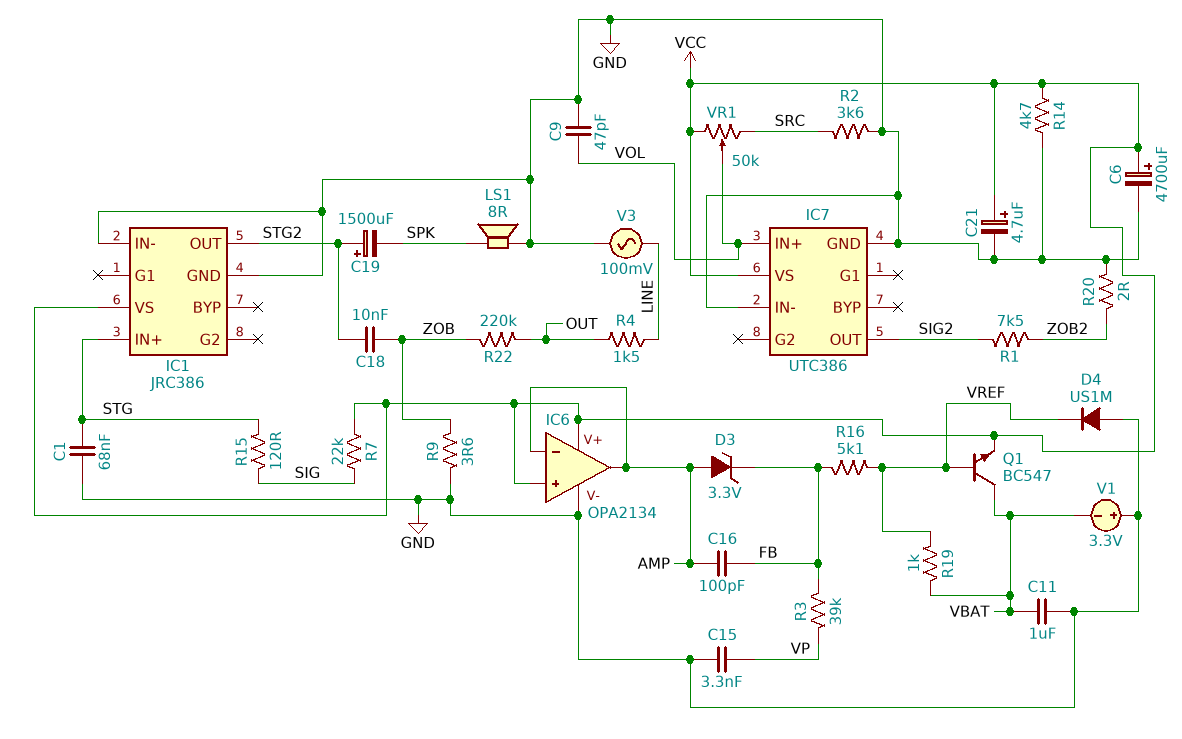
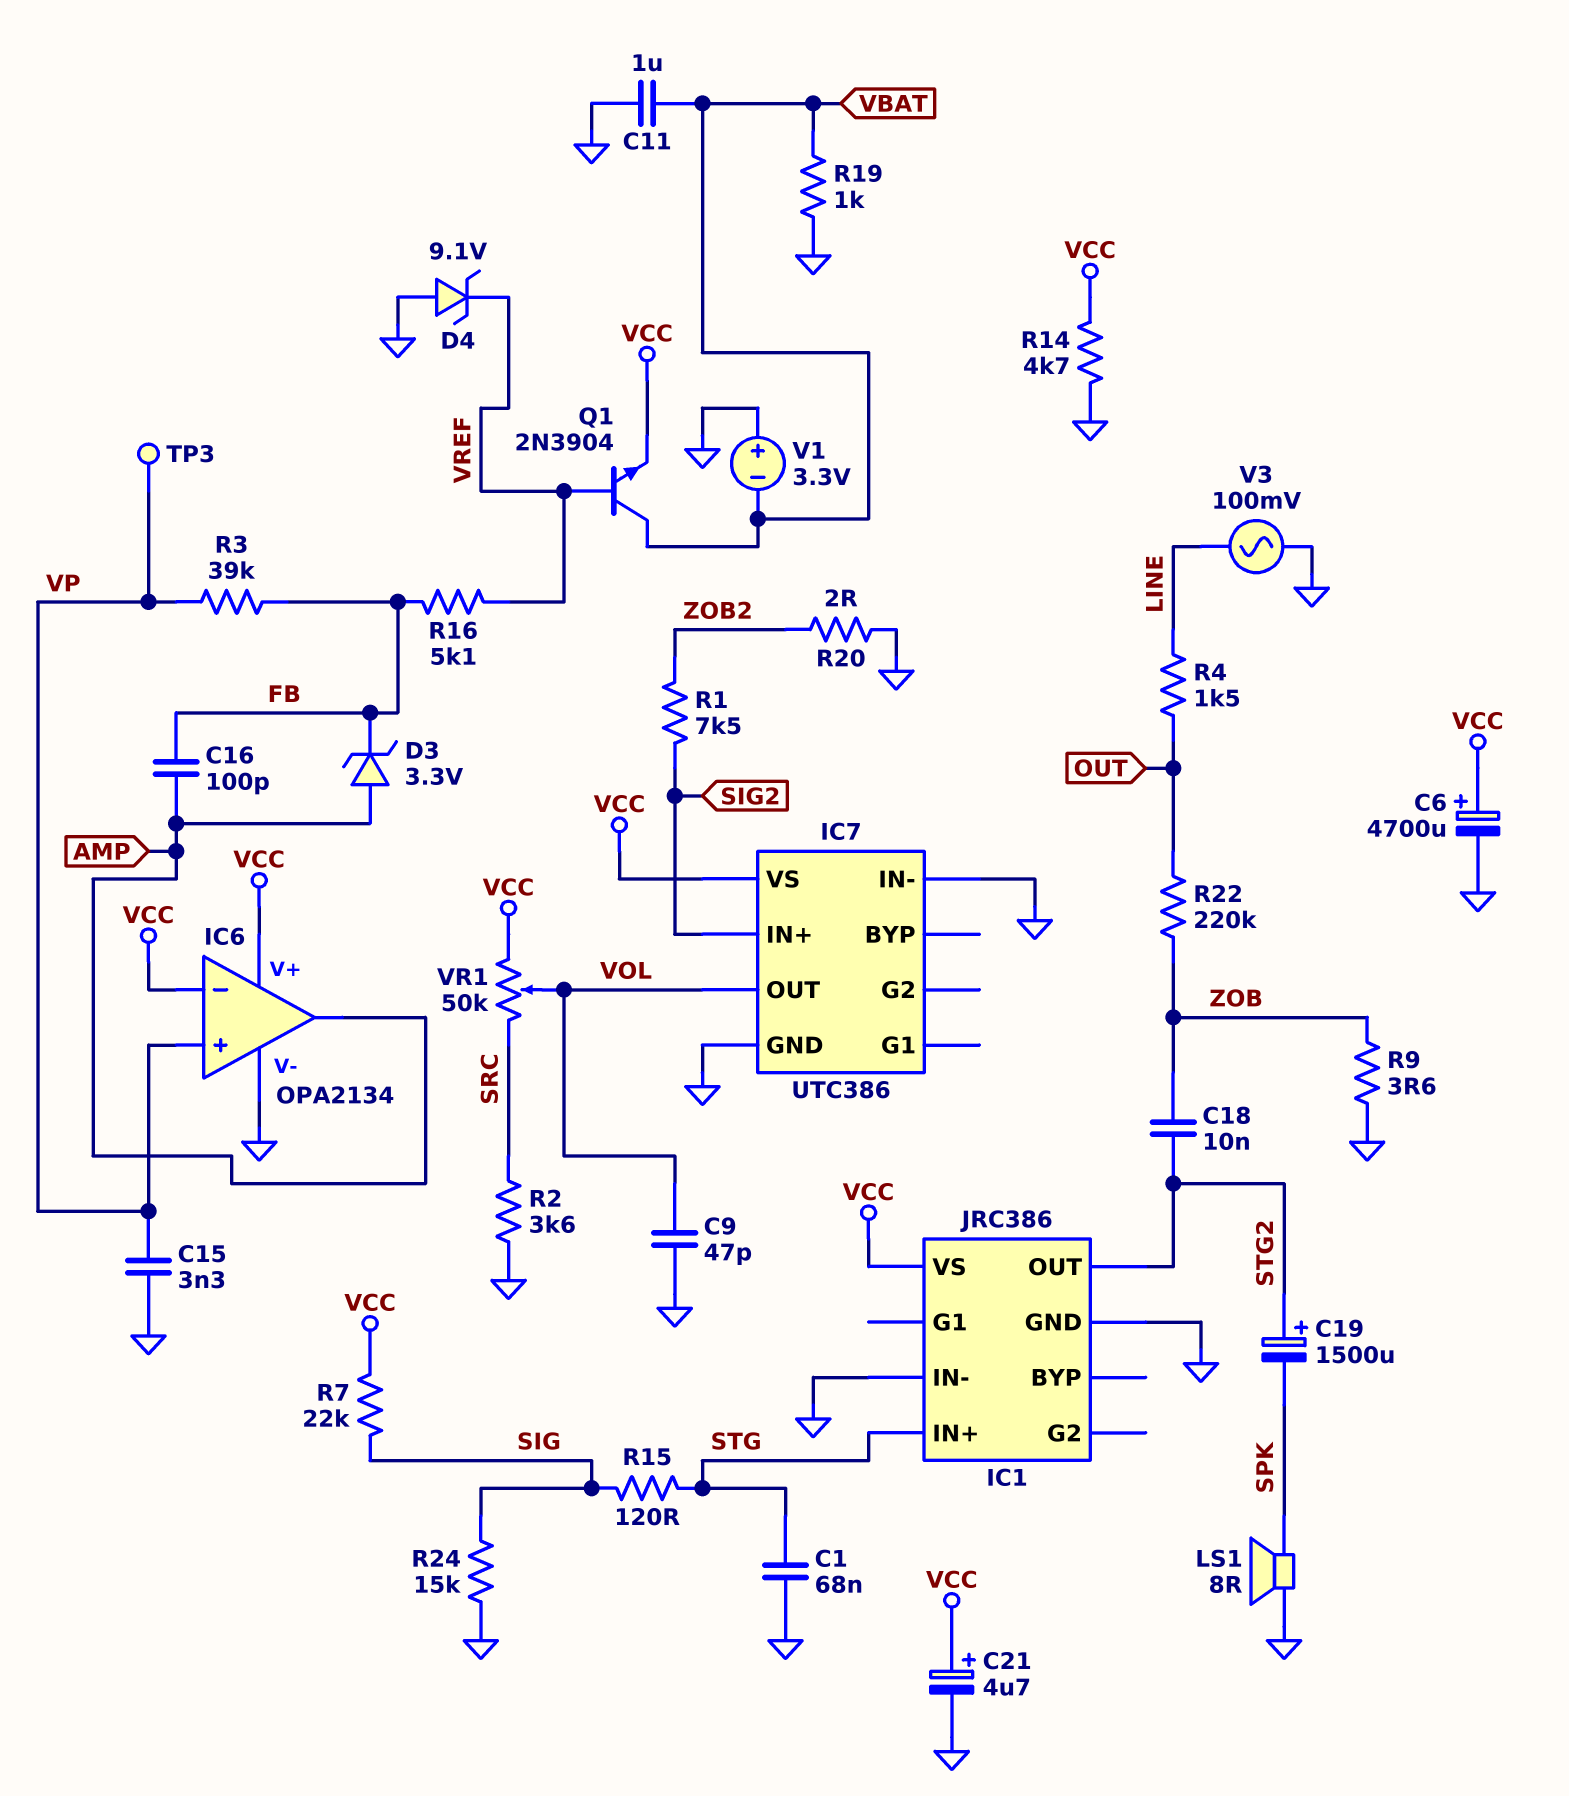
D4: diode US1M (A GND, K VREF) -> zener 9.1V (A GND, K VREF)
IC6 pin in+: VCC -> VP
IC6 pin in-: AMP -> VCC
IC7 pin IN+: VOL -> SIG2
IC7 pin OUT: SIG2 -> VOL
Q1: NPN BC547 (B VREF, C VBAT, E VCC) -> NPN 2N3904 (B VREF, C VBAT, E VCC)
R19: 1k (VBAT, VREF) -> 1k (GND, VBAT)
R24: none -> 15k (GND, SIG)
TP3: none -> test point (VP)

